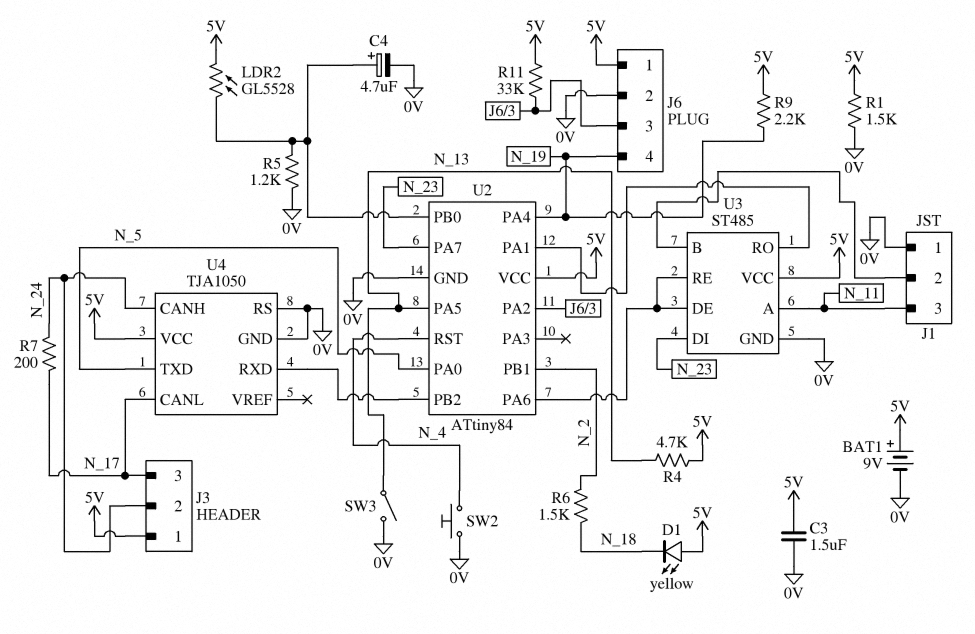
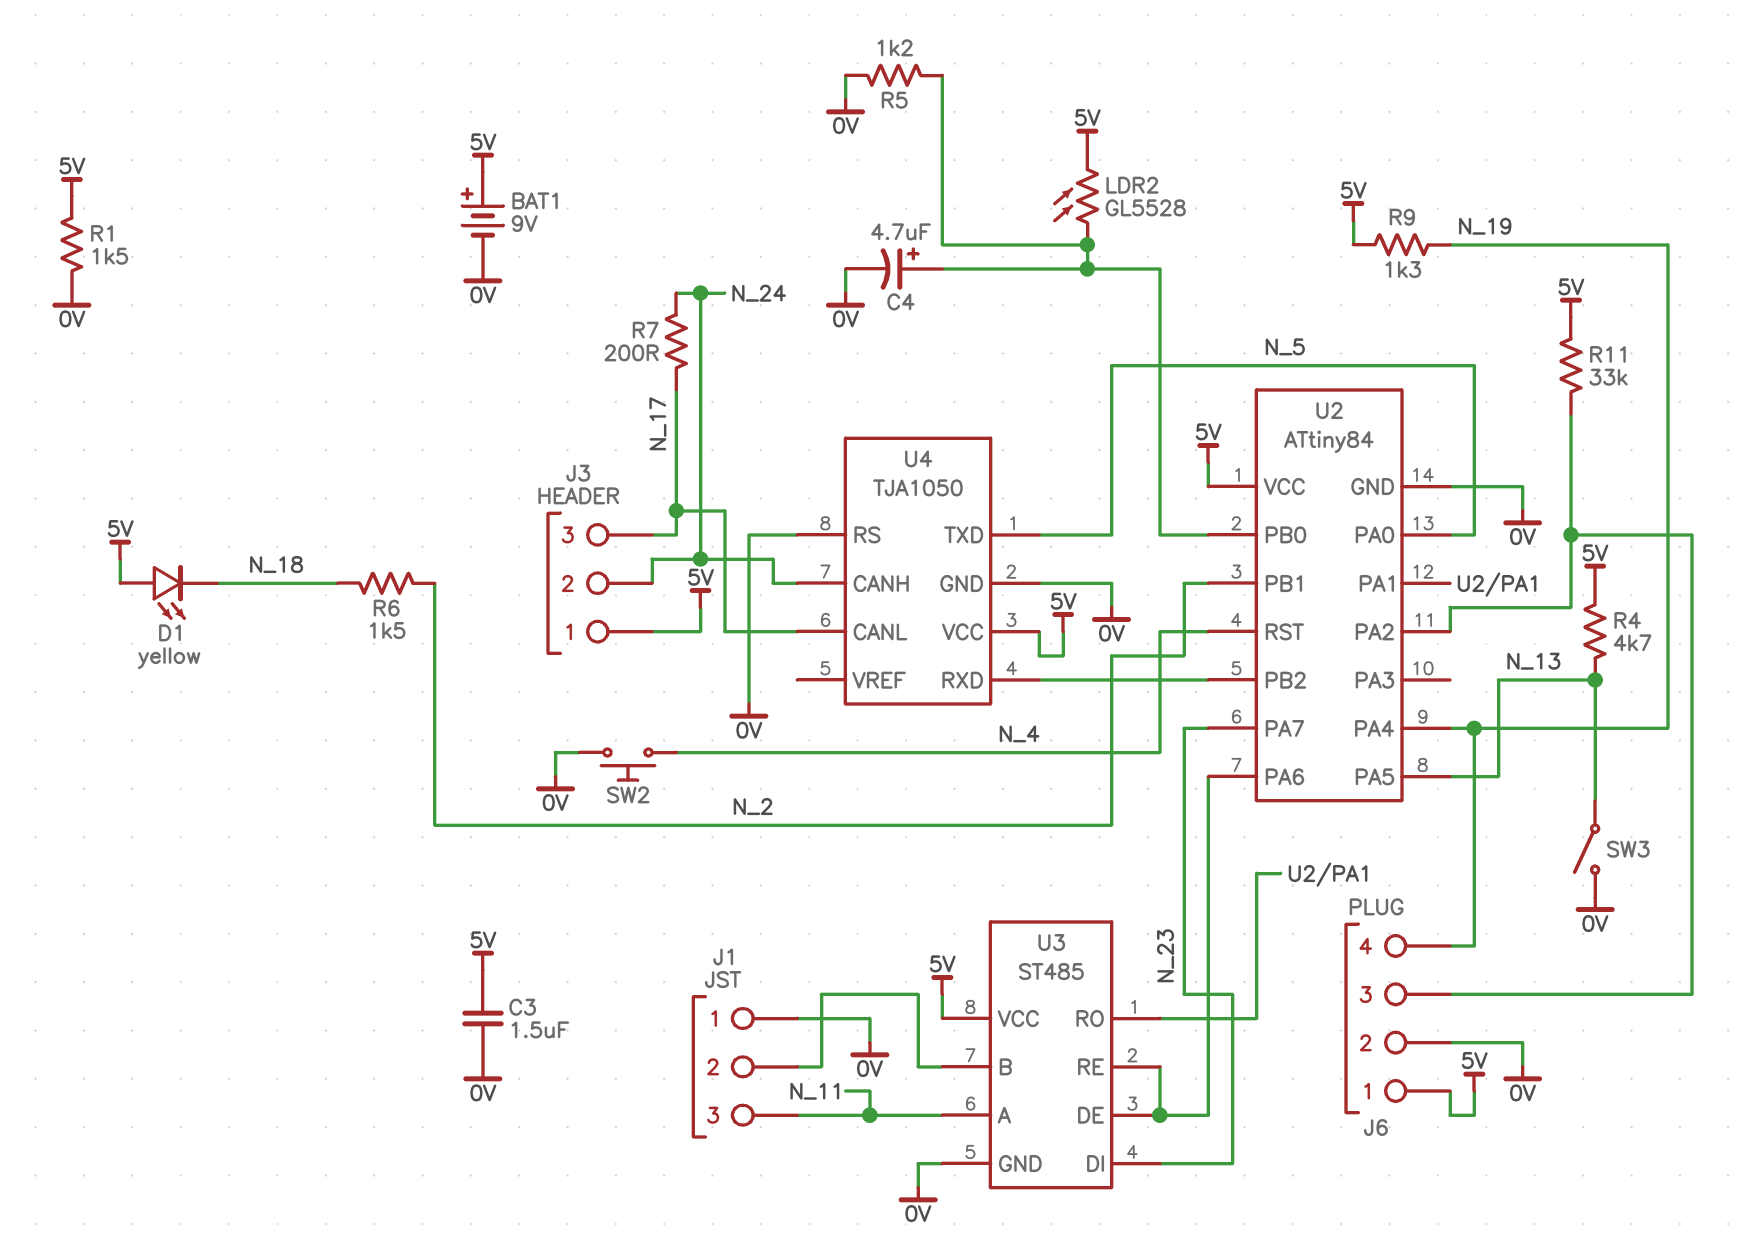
R9: 2.2k (5V, N_19) -> 1.3k (5V, N_19)

